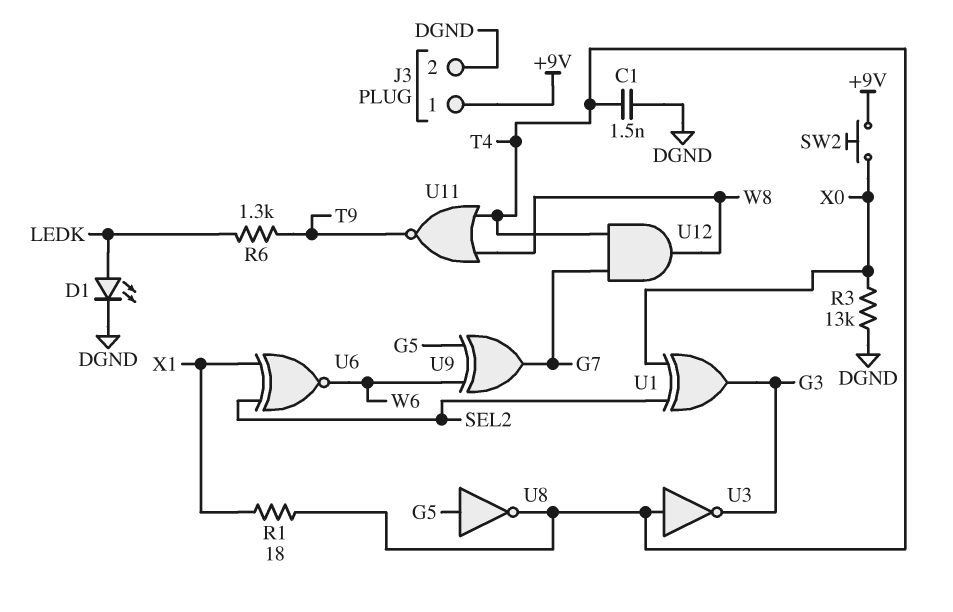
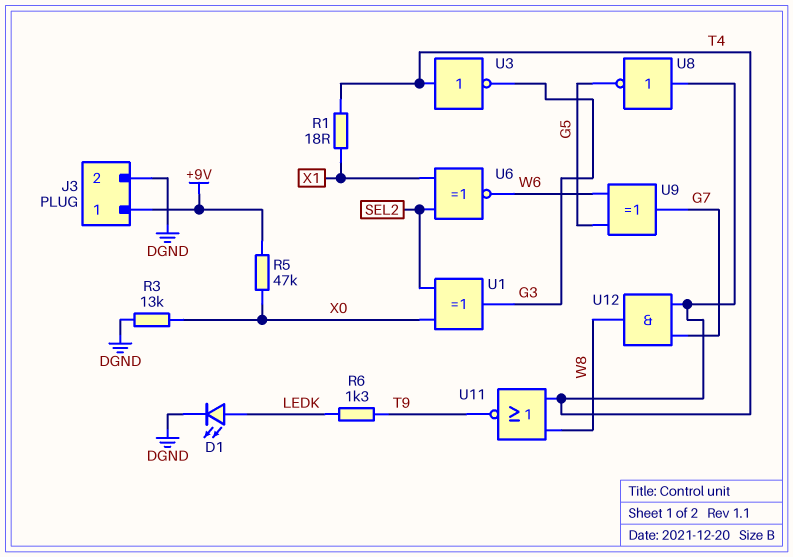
C1: 1.5nF (DGND, T4) -> none
R5: none -> 47k (+9V, X0)
SW2: button (+9V, X0) -> none
U8: NOT (in G5, out T4) -> NOT (in T4, out G5)

